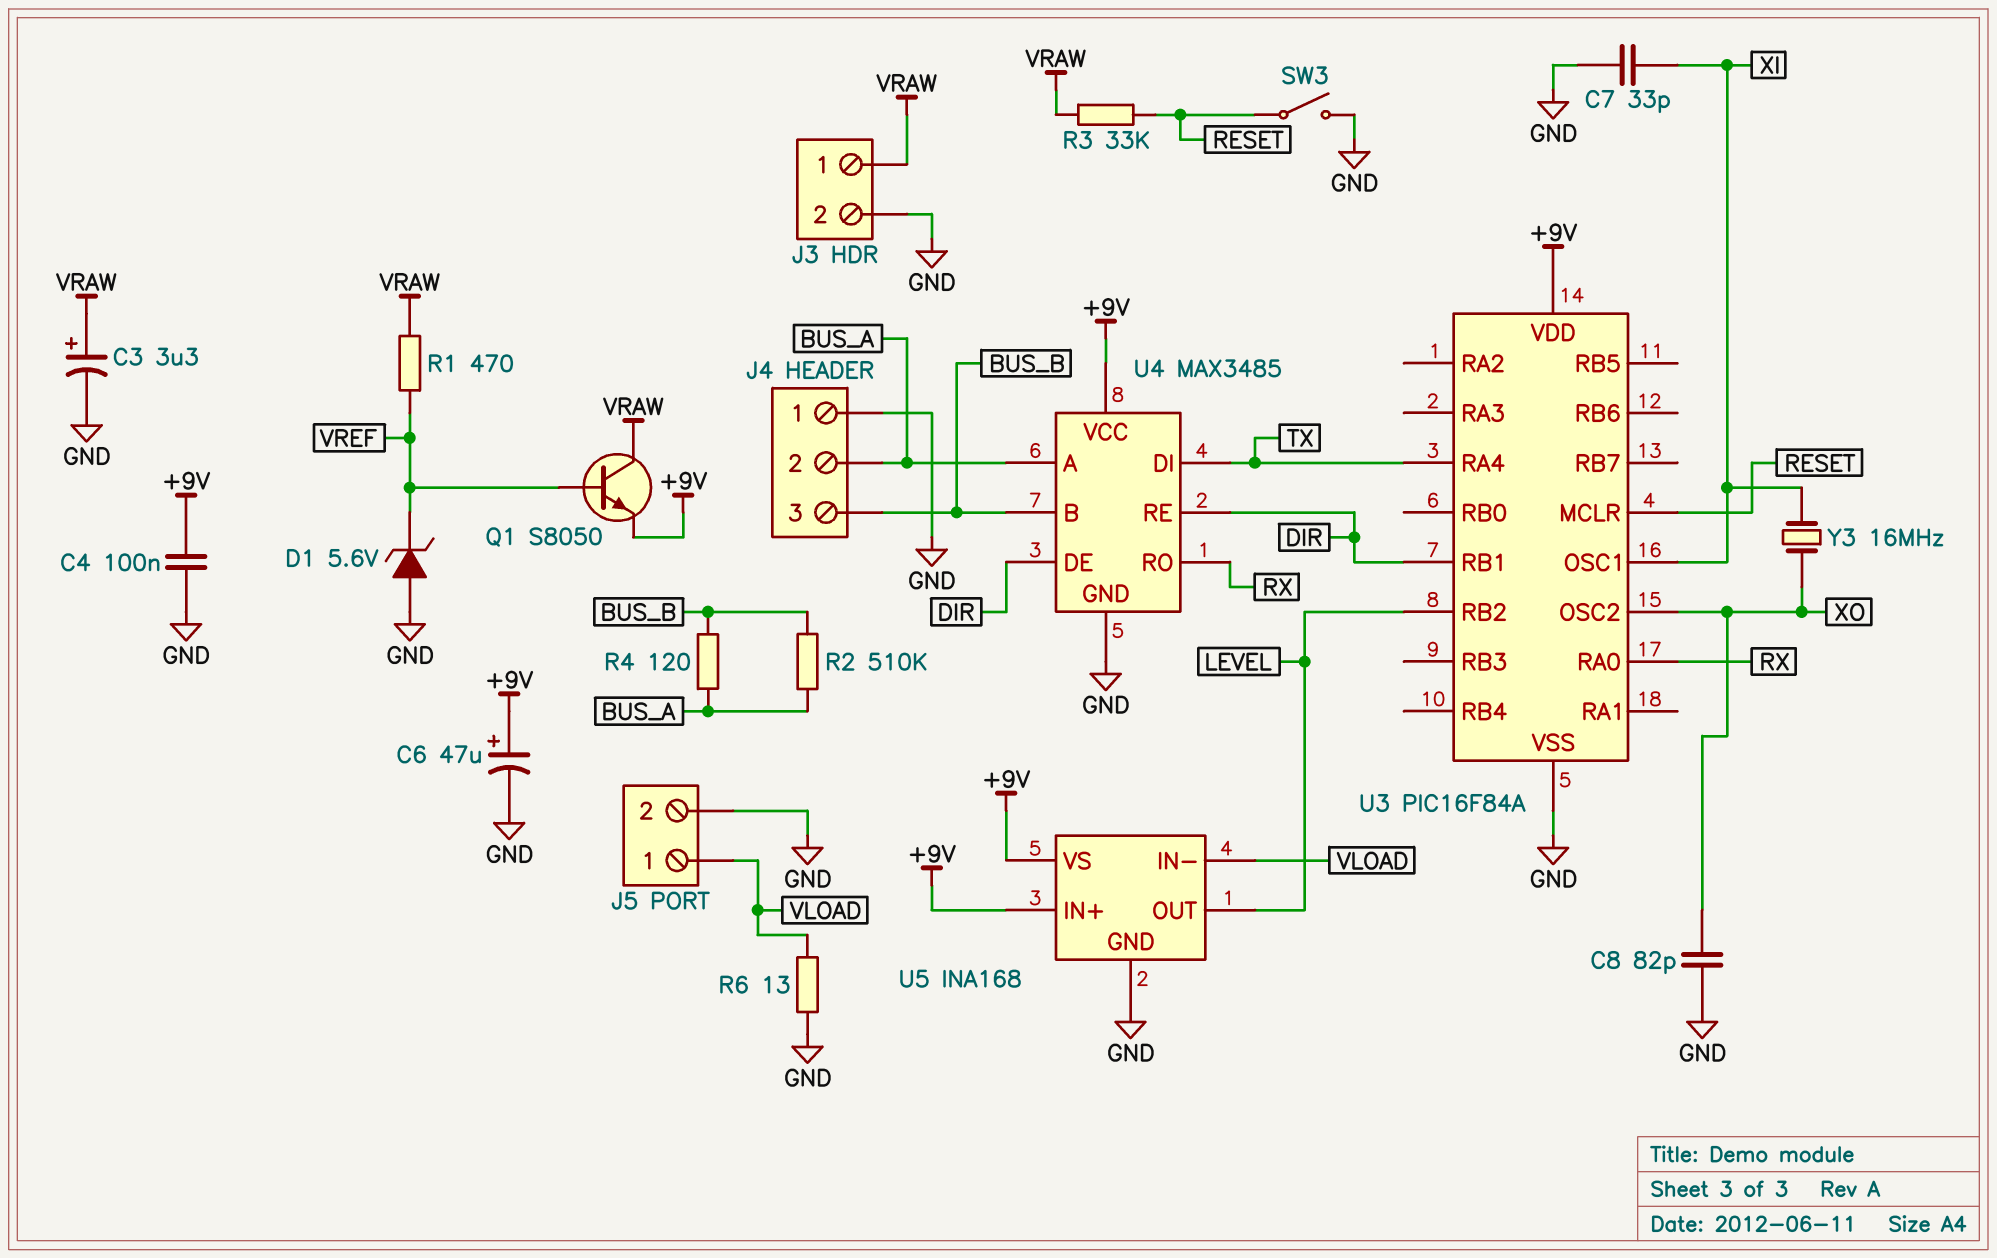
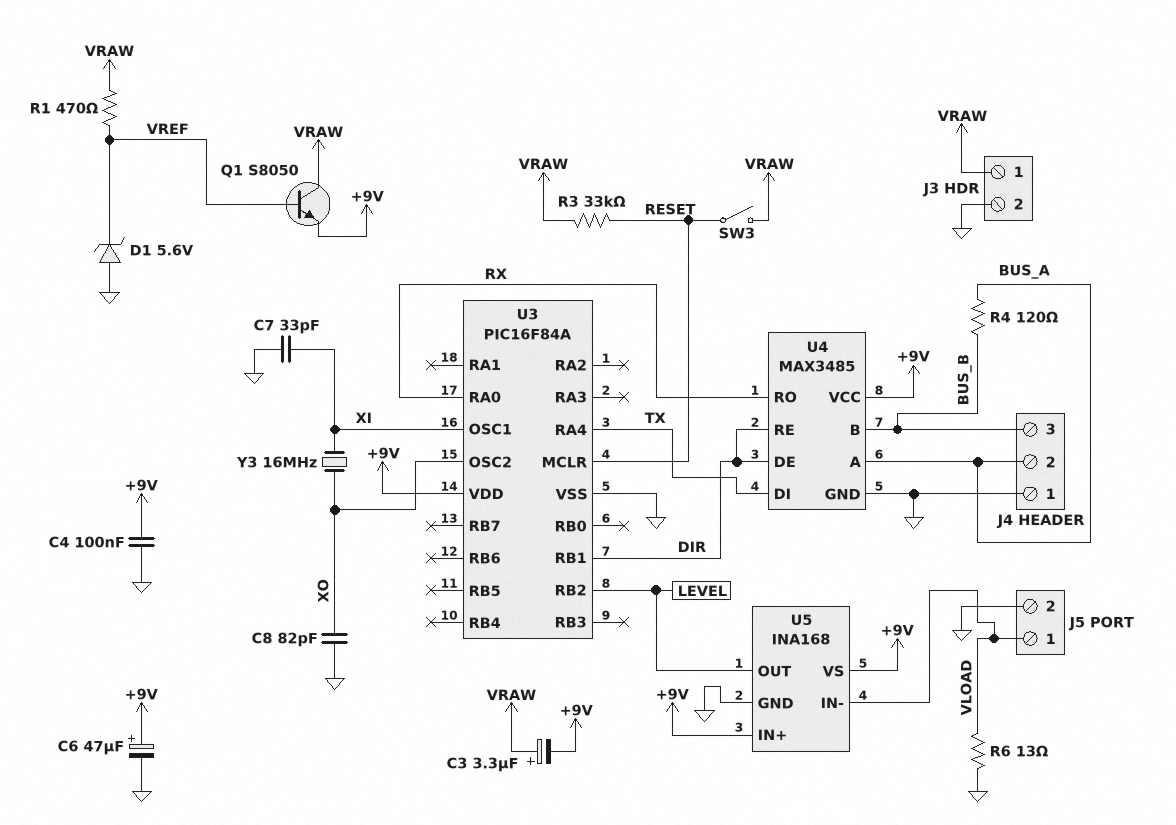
C3: 3.3uF (plus VRAW, minus GND) -> 3.3uF (plus VRAW, minus +9V)
R2: 510k (BUS_A, BUS_B) -> none
SW3: switch (GND, RESET) -> switch (RESET, VRAW)

